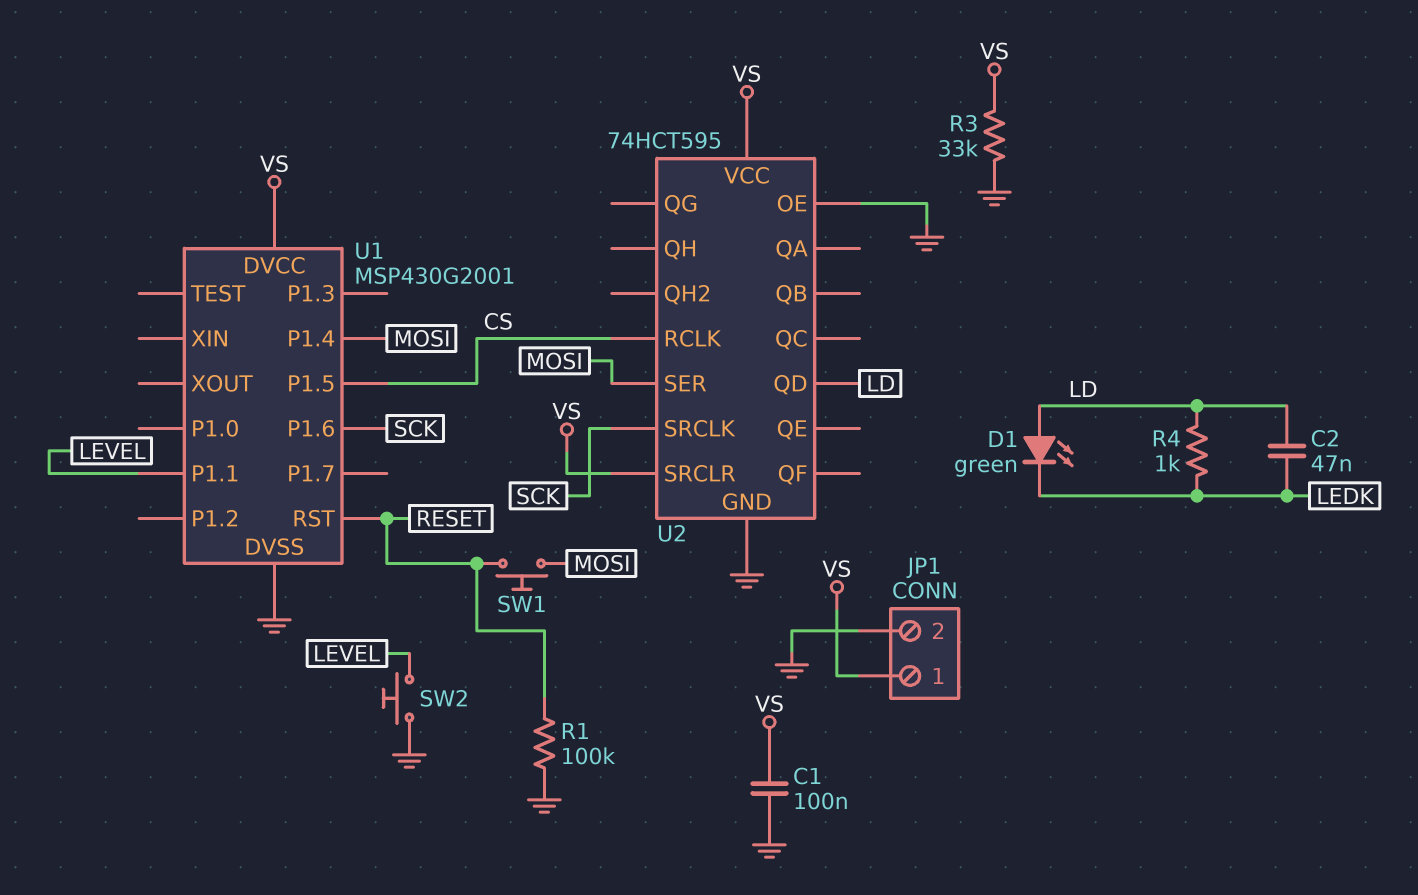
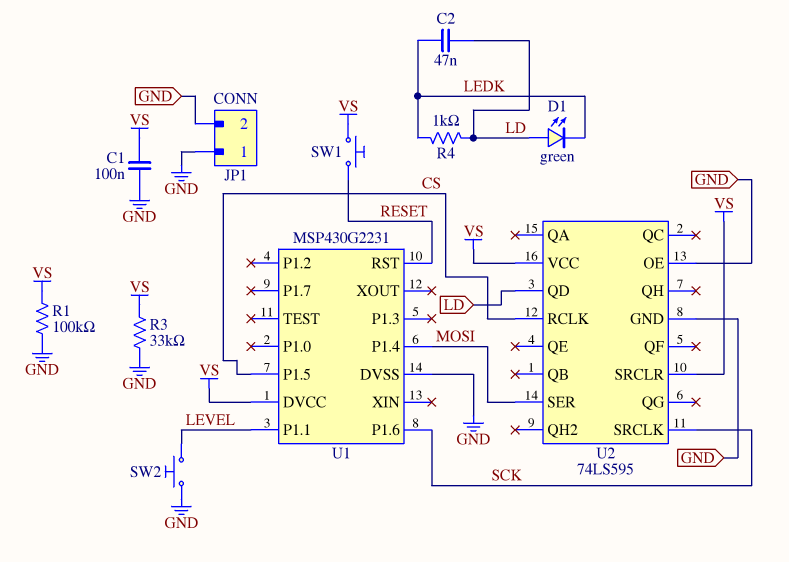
JP1 pin 1: VS -> GND
R1: 100k (GND, RESET) -> 100k (GND, VS)
SW1: button (MOSI, RESET) -> button (RESET, VS)
U1: MSP430G2001 -> MSP430G2231
U2: 74HCT595 -> 74LS595

